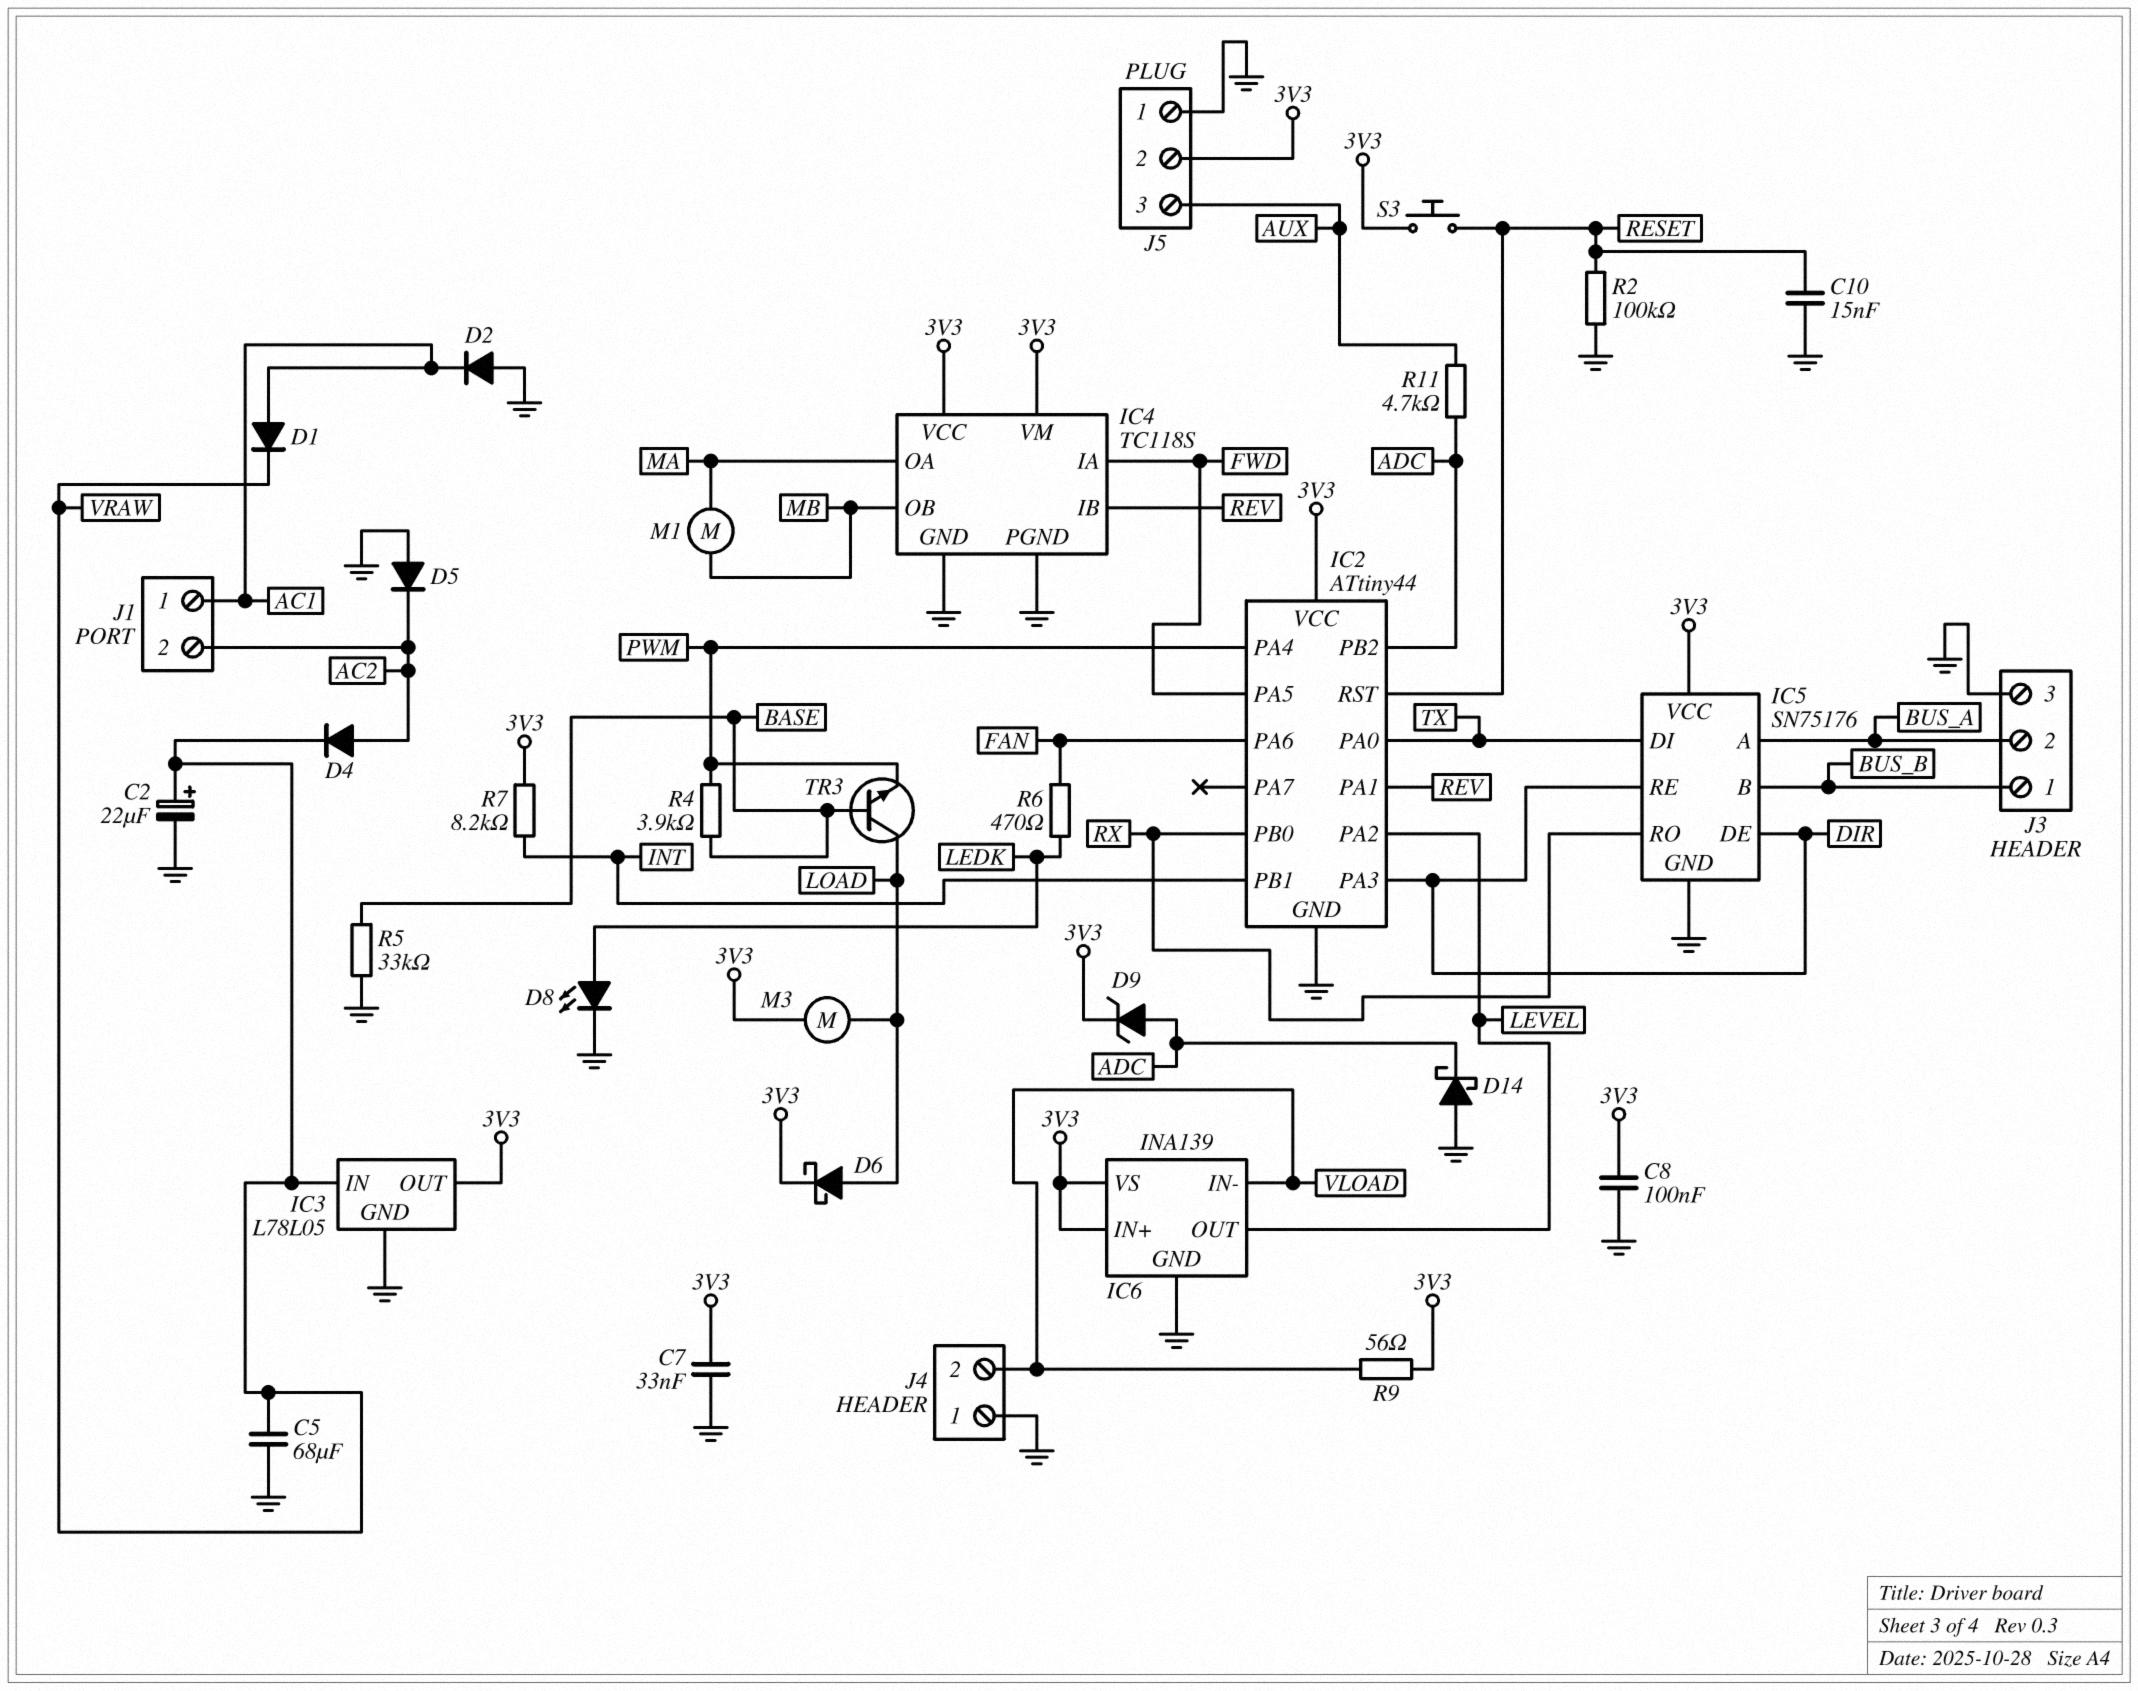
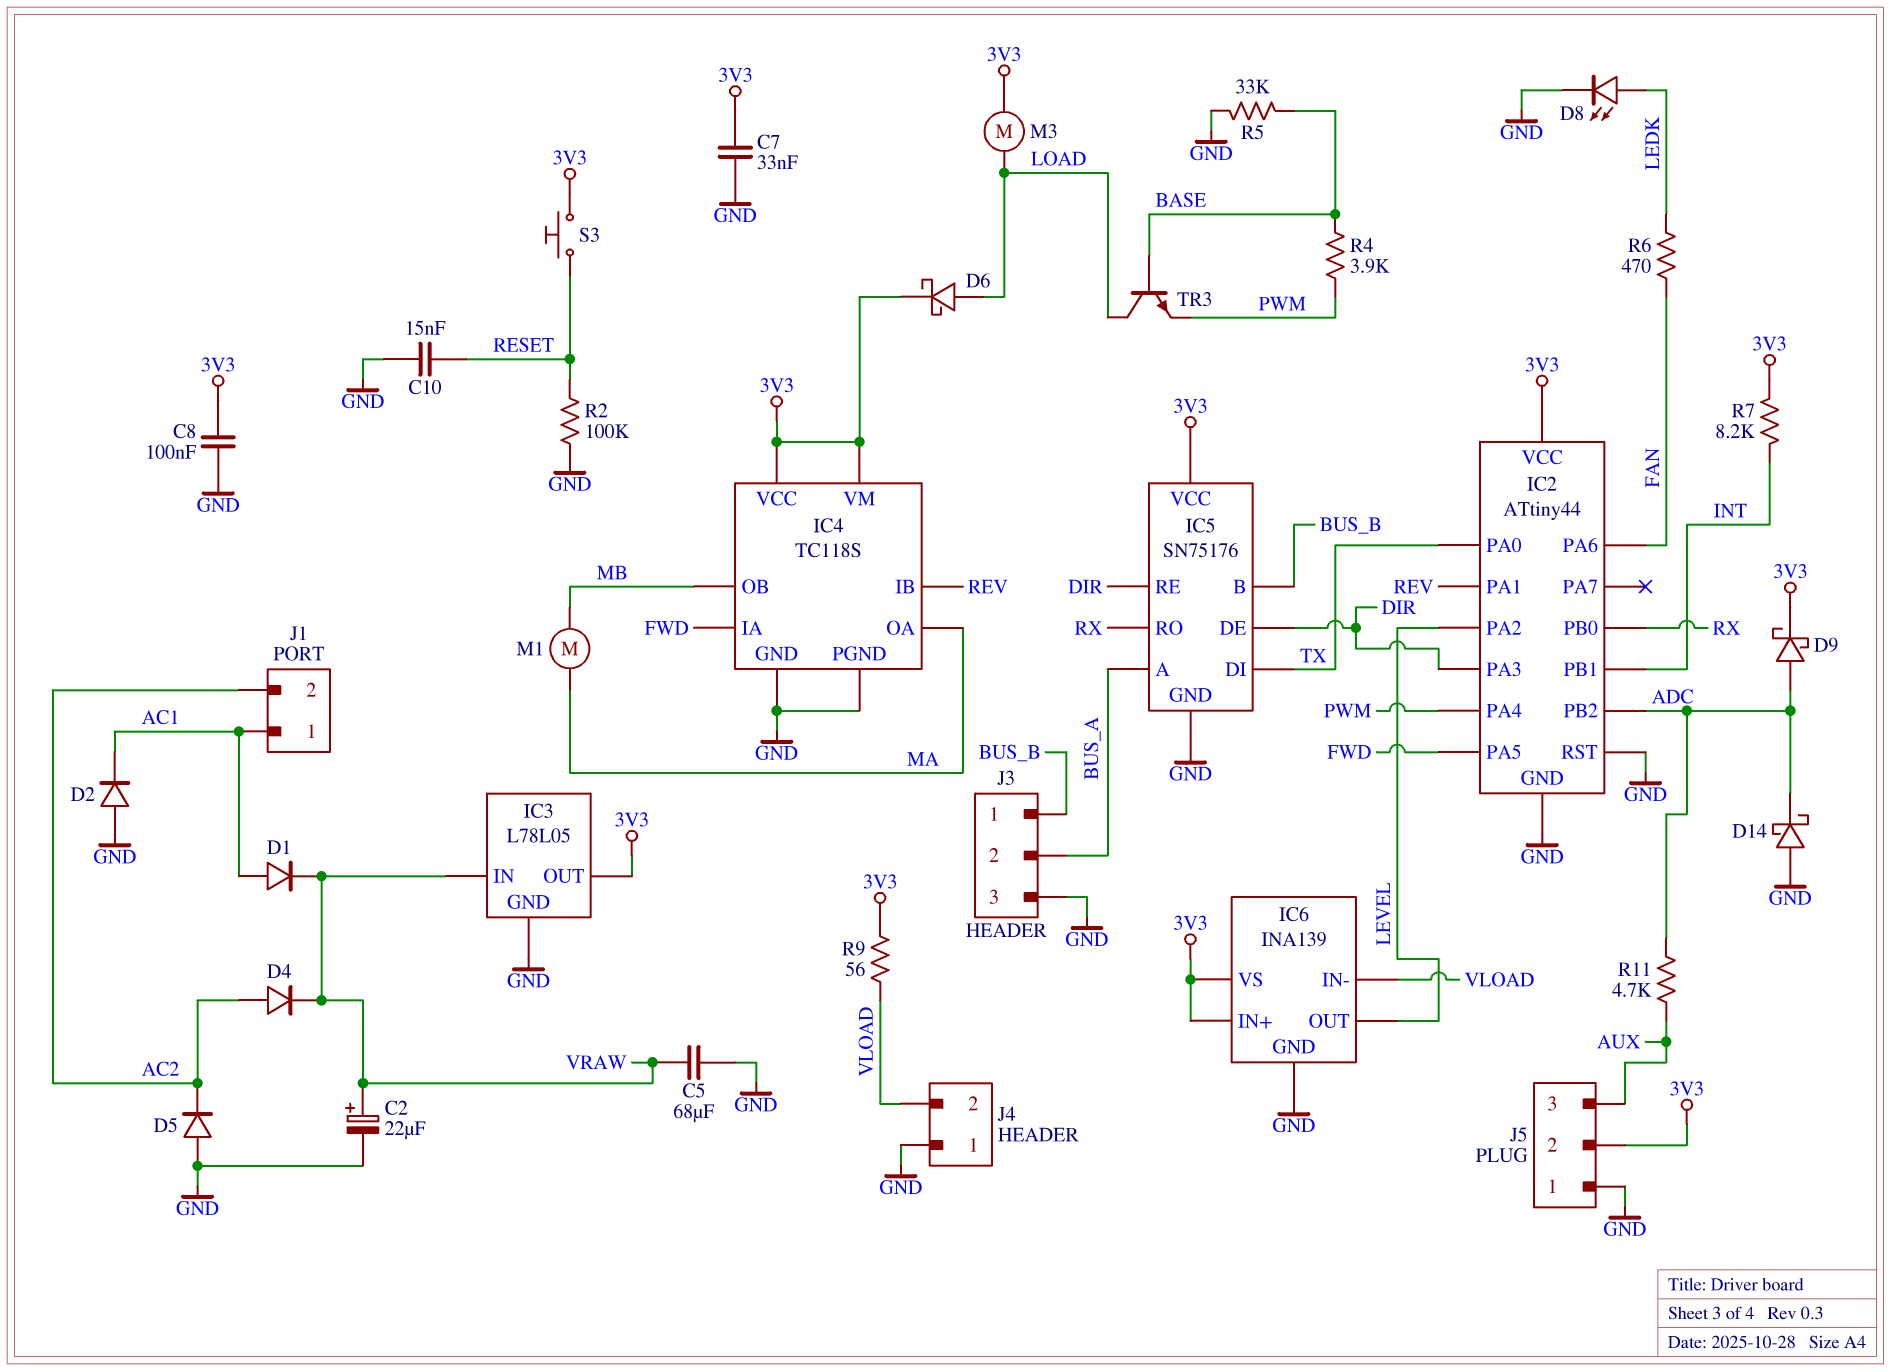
D9: zener (A ADC, K 3V3) -> schottky (A ADC, K 3V3)
IC2 pin RST: RESET -> GND

